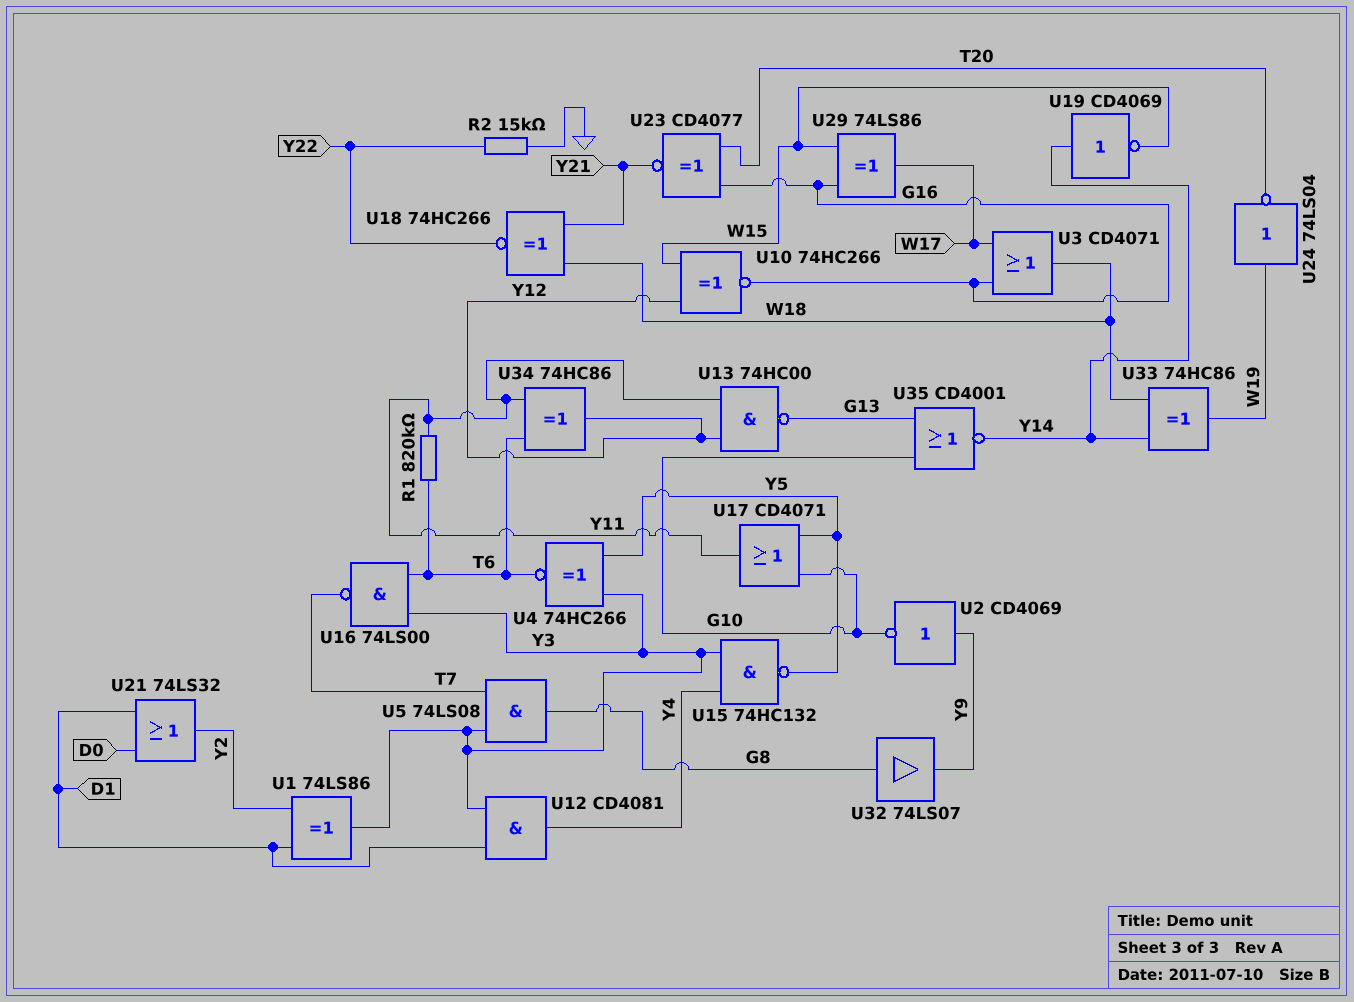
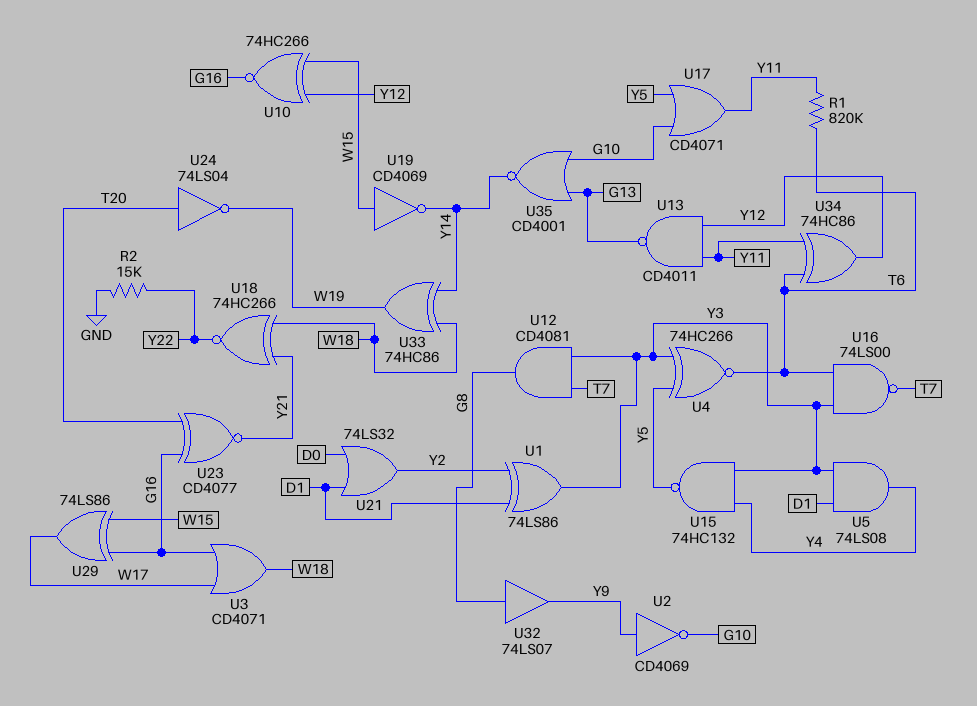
U5: AND 74LS08 (in T7, in Y3, out G8) -> AND 74LS08 (in D1, in Y3, out Y4)
U12: AND CD4081 (in D1, in Y3, out Y4) -> AND CD4081 (in T7, in Y3, out G8)
U13: NAND 74HC00 (in Y11, in Y12, out G13) -> NAND CD4011 (in Y11, in Y12, out G13)
U19: NOT CD4069 (in Y14, out W15) -> NOT CD4069 (in W15, out Y14)
U24: NOT 74LS04 (in W19, out T20) -> NOT 74LS04 (in T20, out W19)

